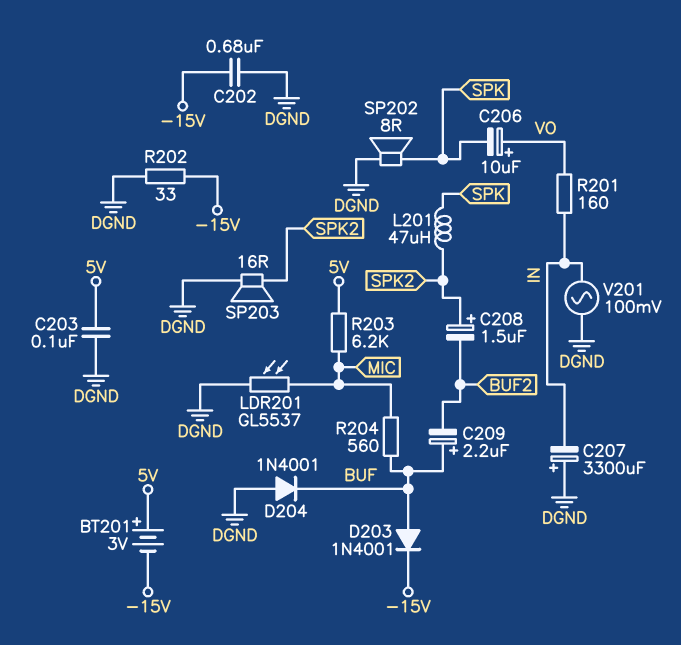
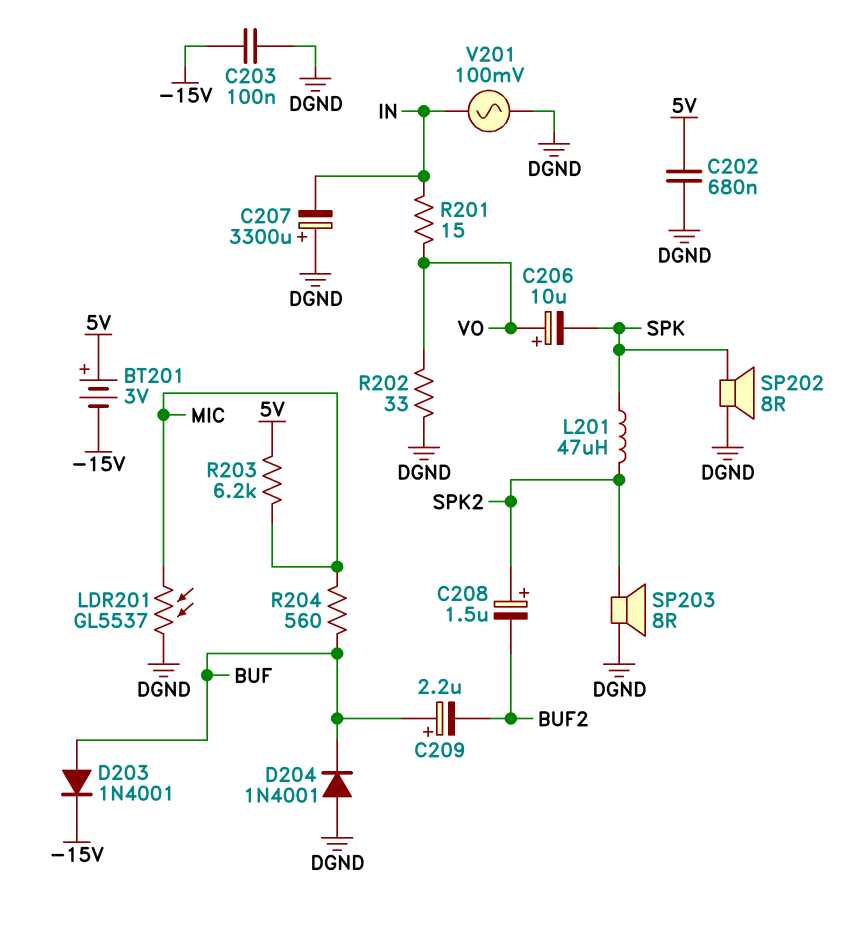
C202: 680nF (-15V, DGND) -> 680nF (5V, DGND)
C203: 100nF (5V, DGND) -> 100nF (-15V, DGND)
R201: 160 (IN, VO) -> 15 (IN, VO)
R202: 33 (-15V, DGND) -> 33 (DGND, VO)
SP203: speaker 16R (DGND, SPK2) -> speaker 8R (DGND, SPK2)

